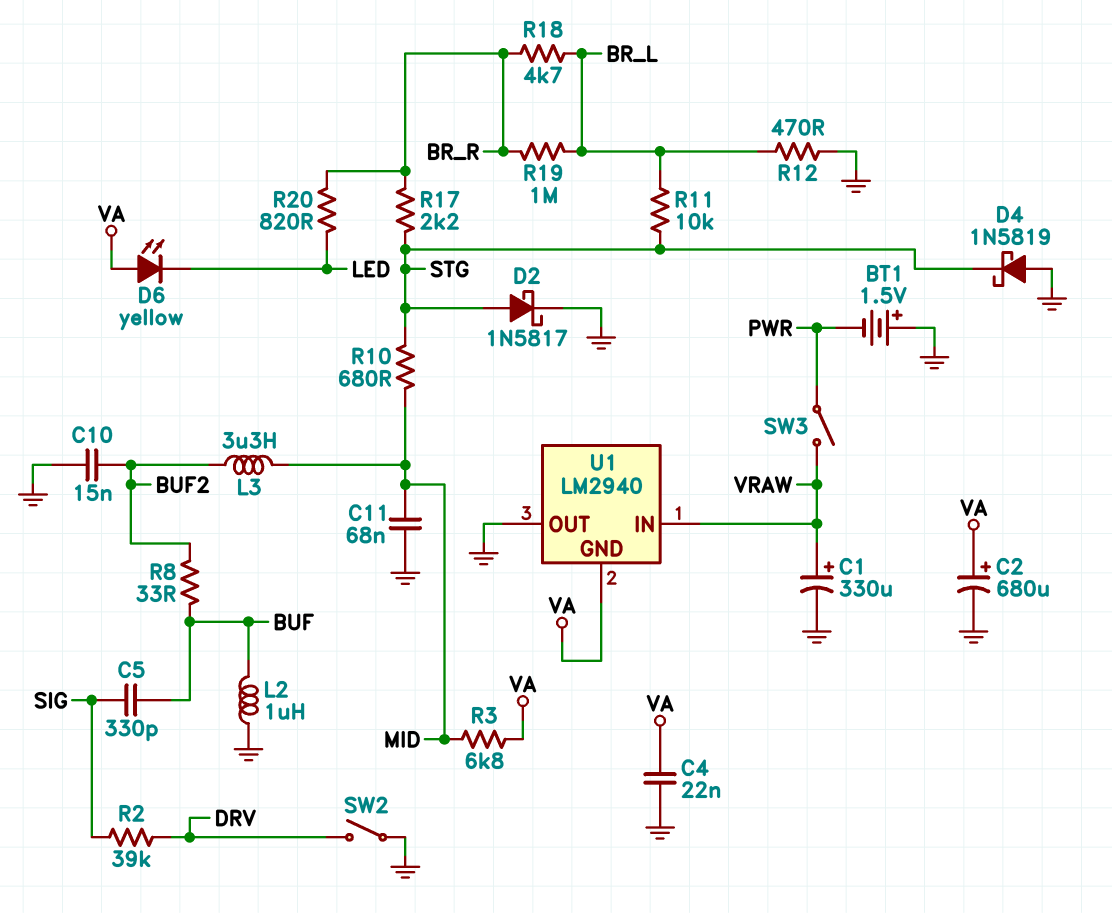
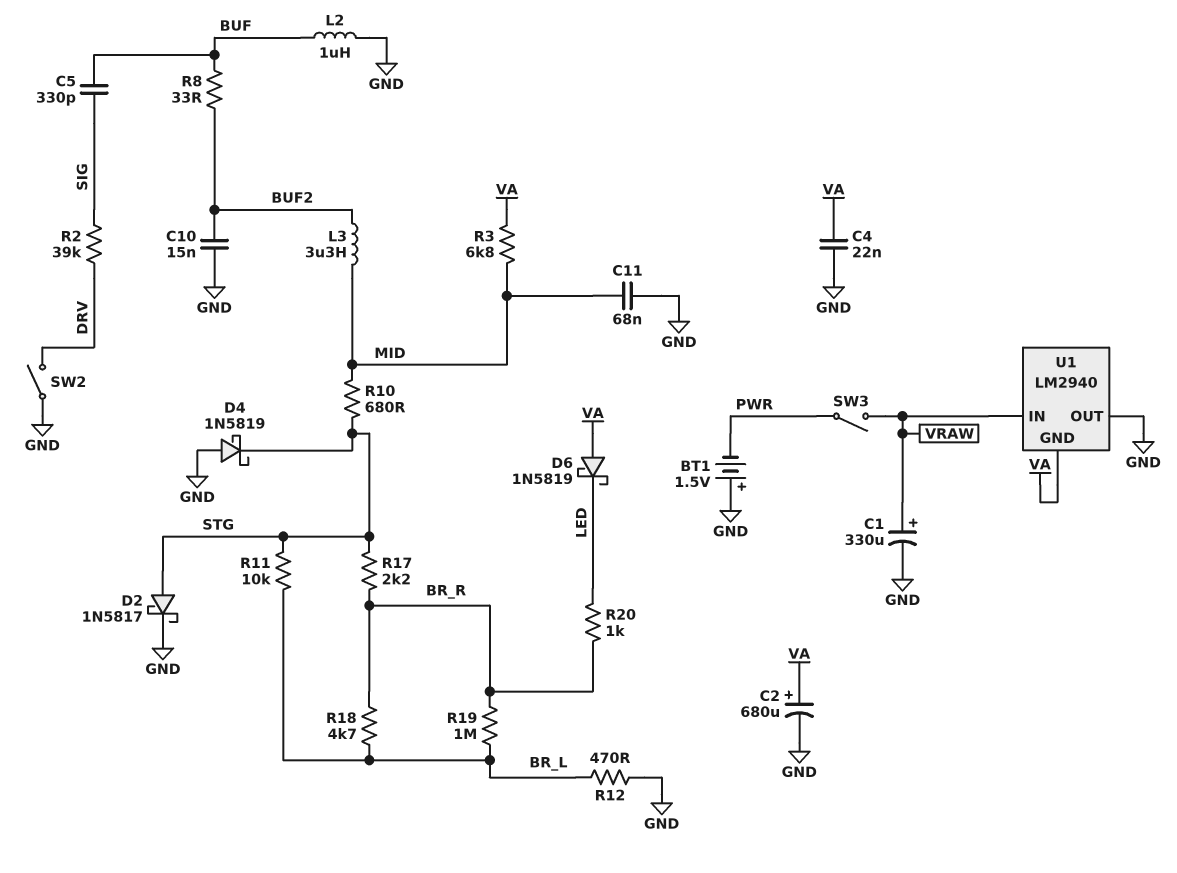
D6: LED yellow (A VA, K LED) -> schottky 1N5819 (A VA, K LED)
R20: 820 (BR_R, LED) -> 1k (BR_R, LED)

